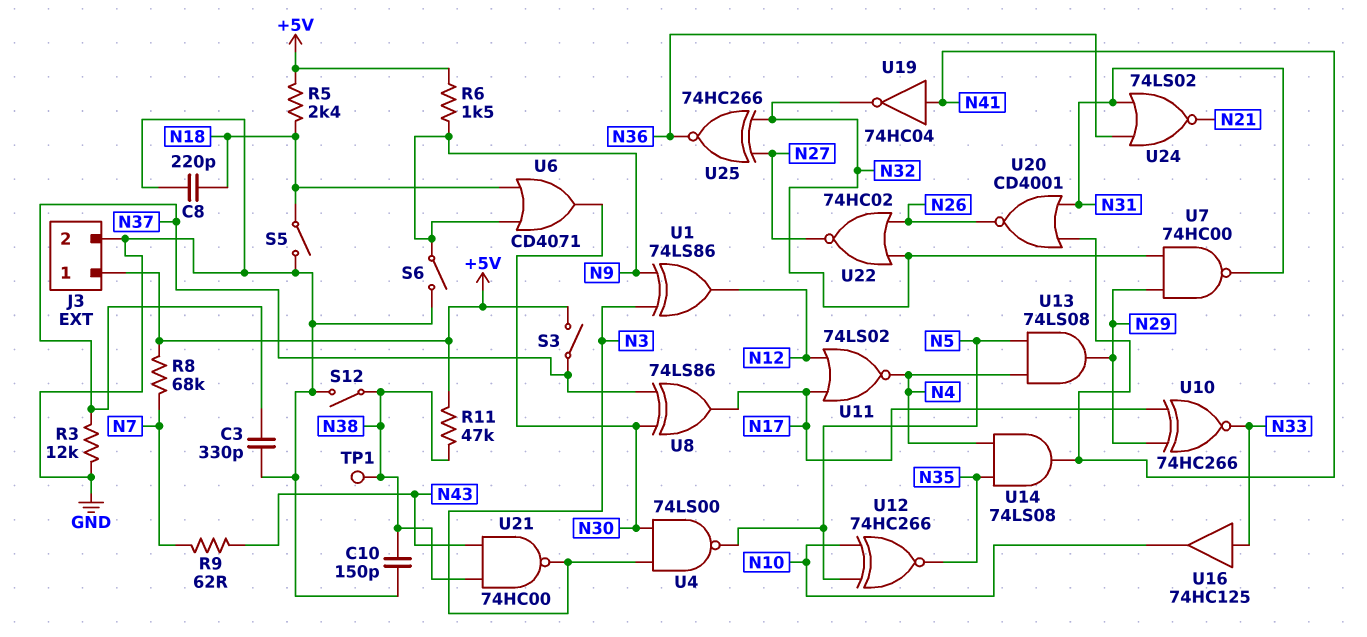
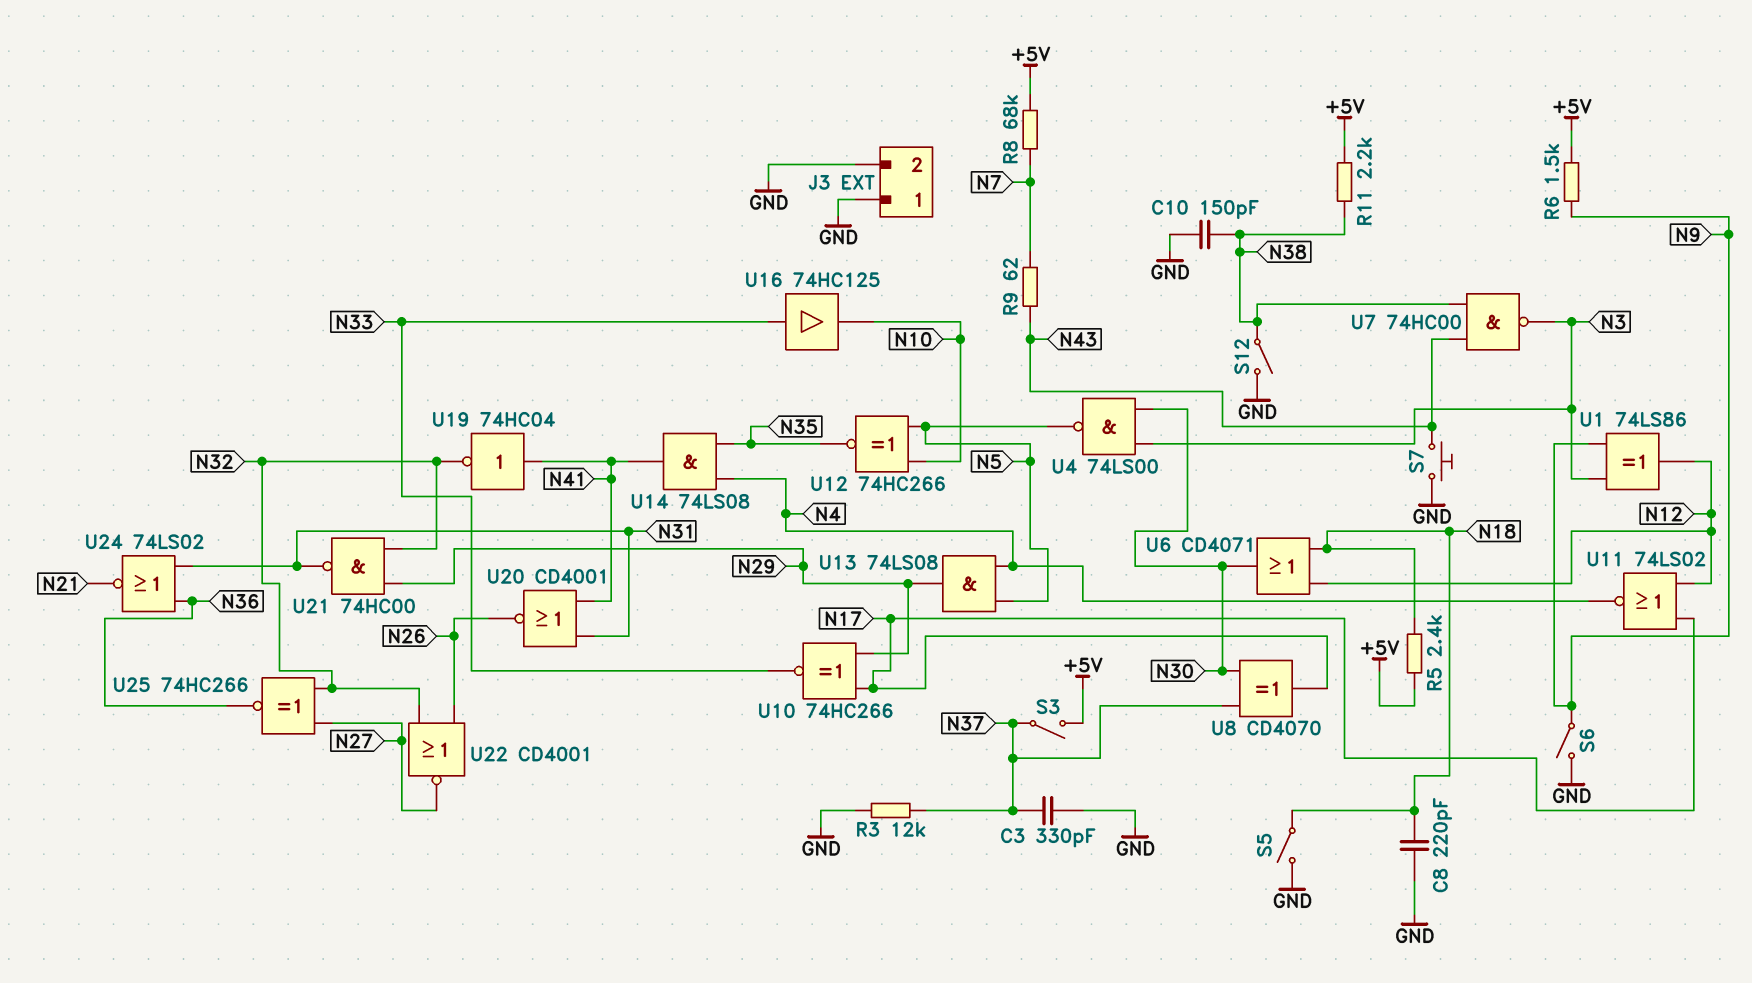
J3 pin 1: +5V -> GND
R11: 47k (+5V, N38) -> 2.2k (+5V, N38)
S7: none -> button (GND, N43)
TP1: test point (N38) -> none
U6: OR CD4071 (in N9, in N18, out N30) -> OR CD4071 (in N12, in N18, out N30)
U7: NAND 74HC00 (in N29, in N32, out N31) -> NAND 74HC00 (in N38, in N43, out N3)
U8: XOR 74LS86 (in N30, in N37, out N17) -> XOR CD4070 (in N30, in N37, out N17)
U21: NAND 74HC00 (in N38, in N43, out N3) -> NAND 74HC00 (in N29, in N32, out N31)
U22: NOR 74HC02 (in N26, in N32, out N27) -> NOR CD4001 (in N26, in N32, out N27)

